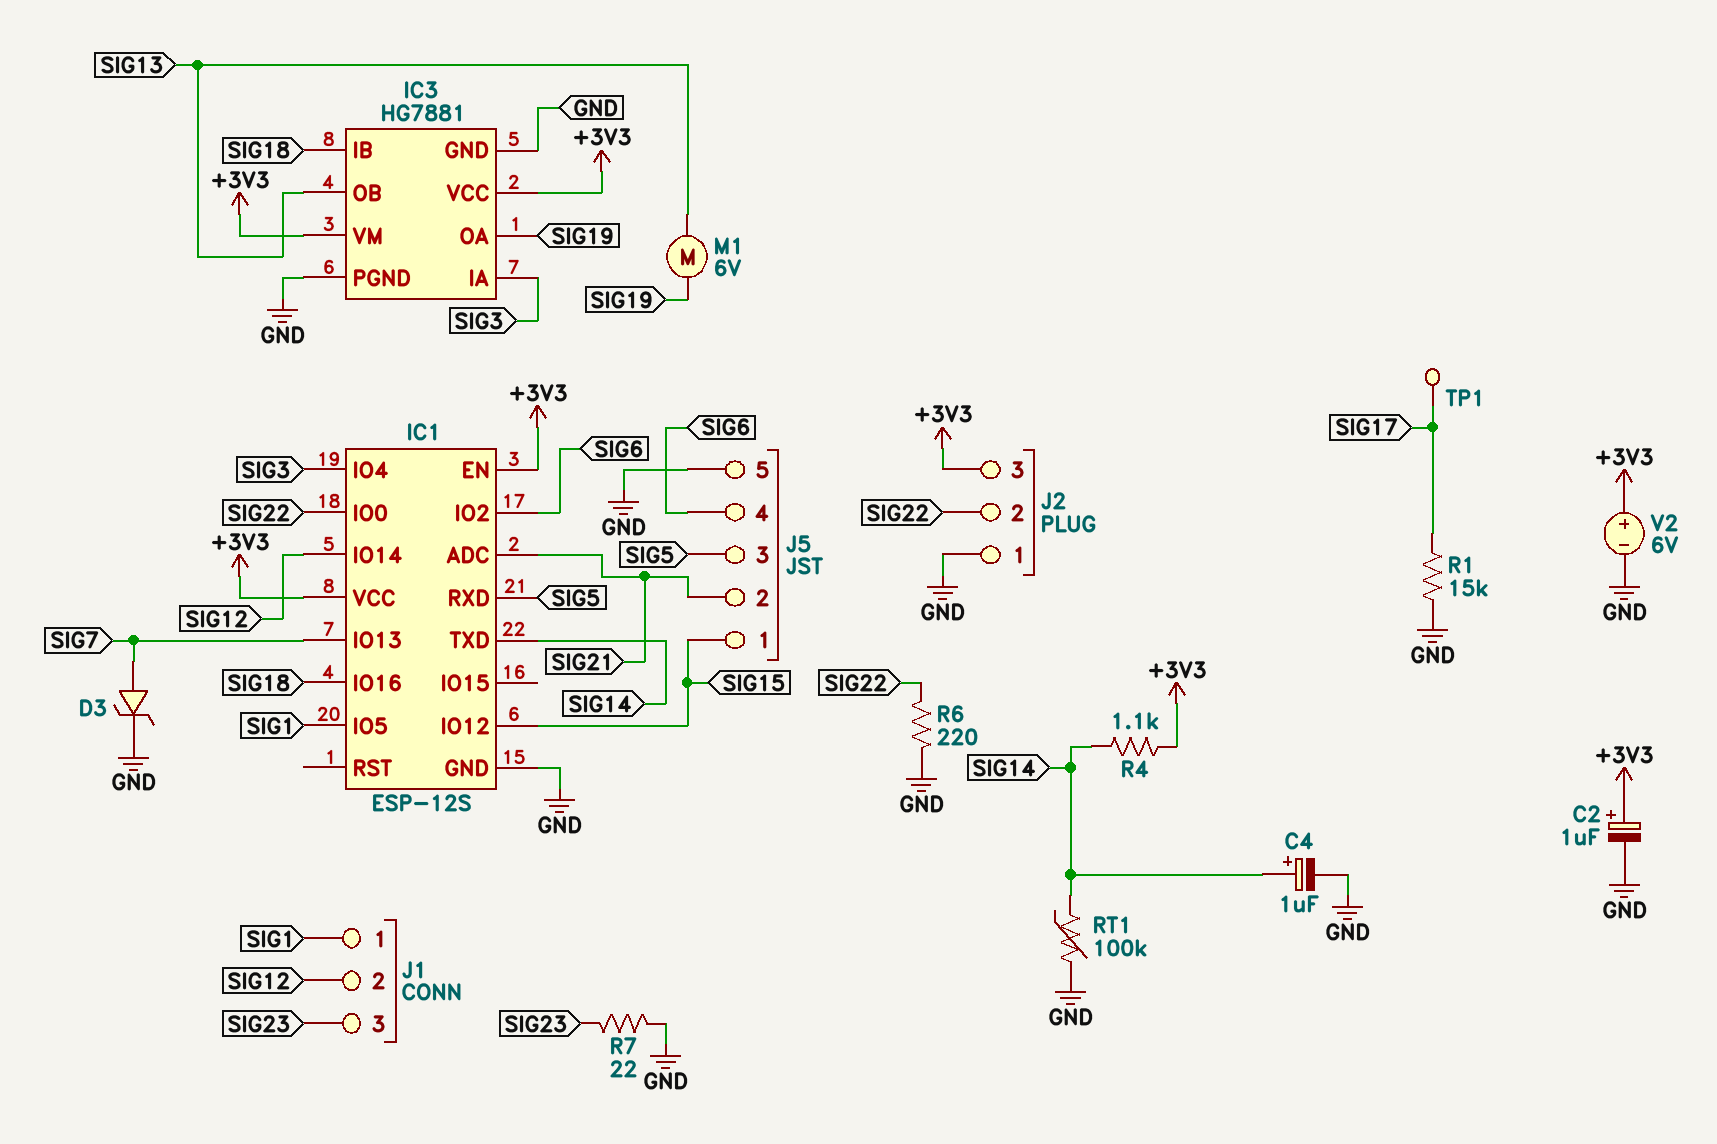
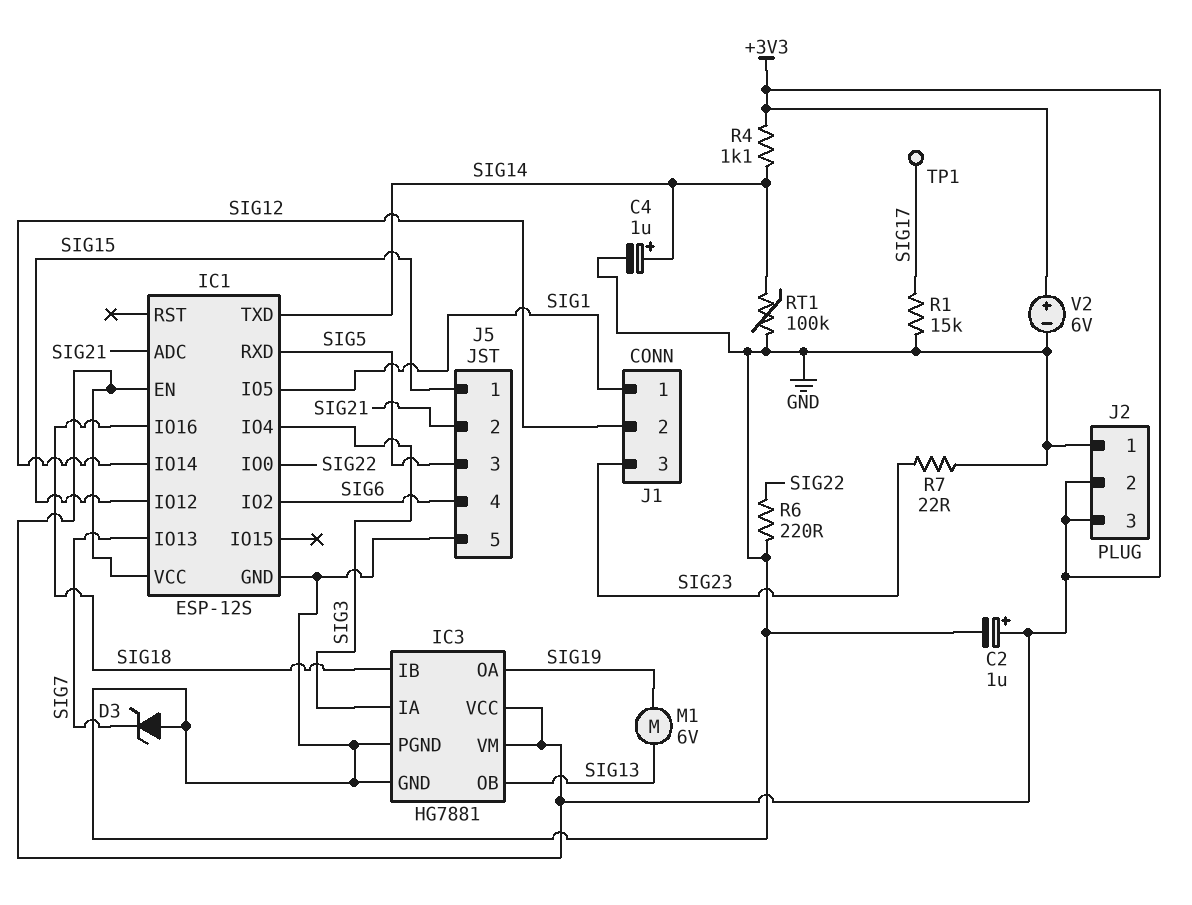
D3: zener (A SIG7, K GND) -> zener (A GND, K SIG7)
J2 pin 2: SIG22 -> +3V3

